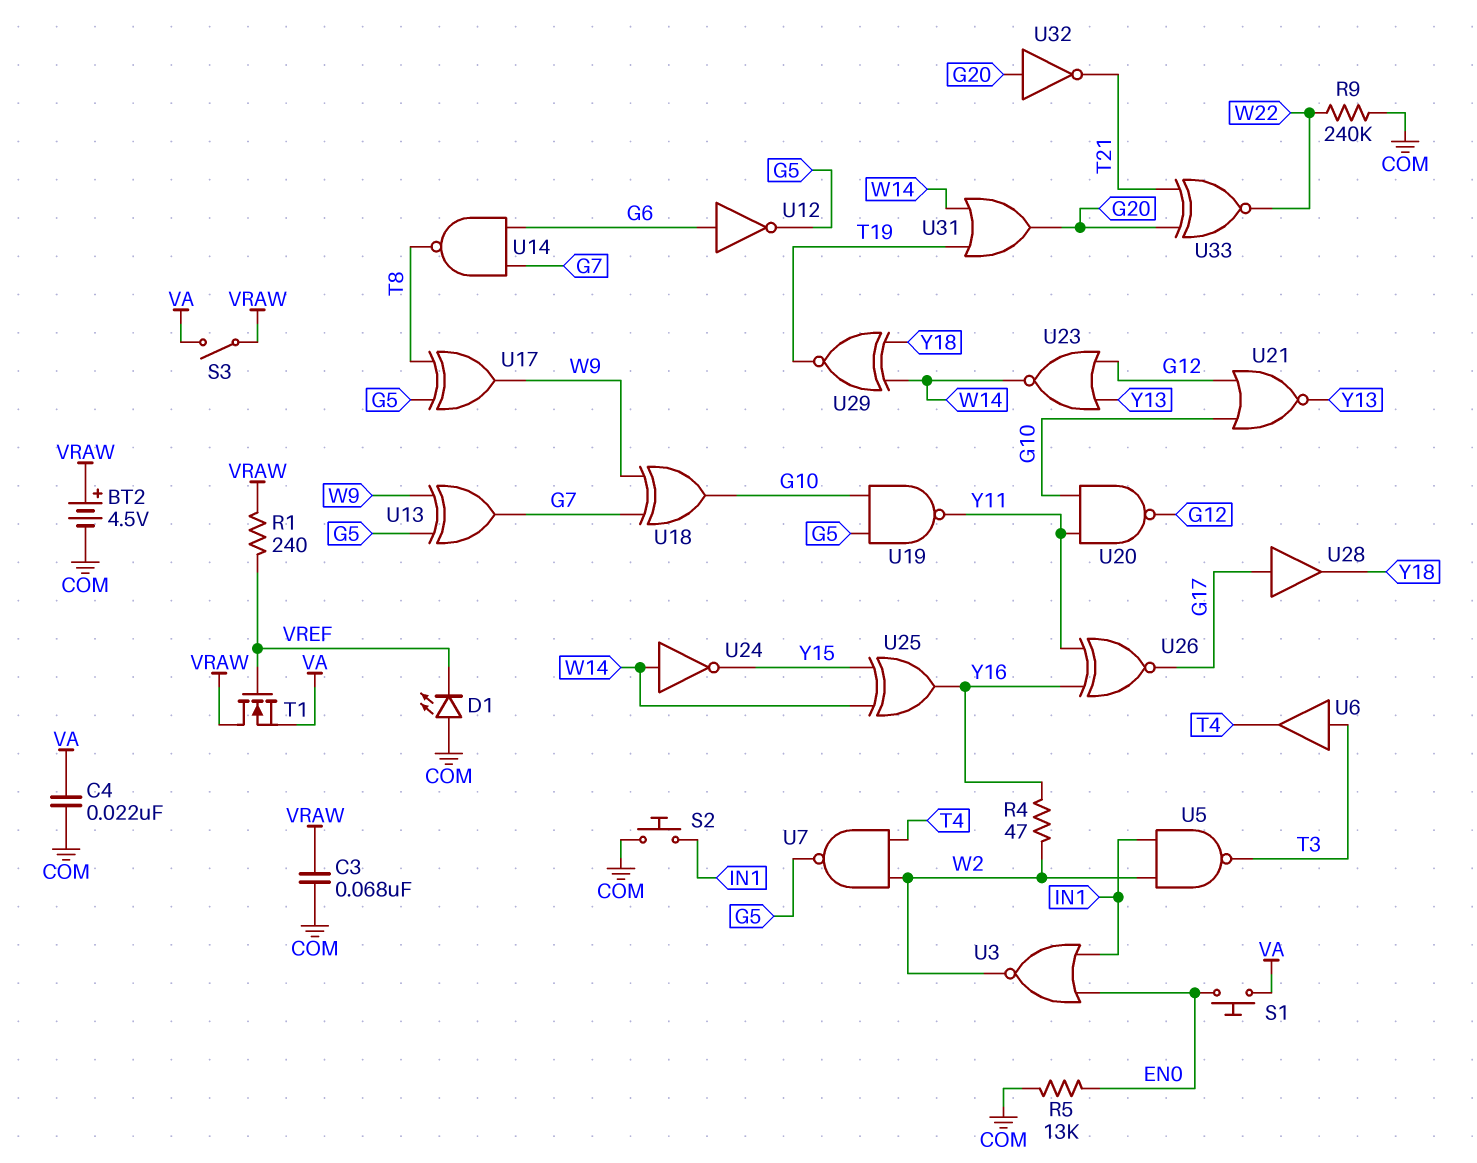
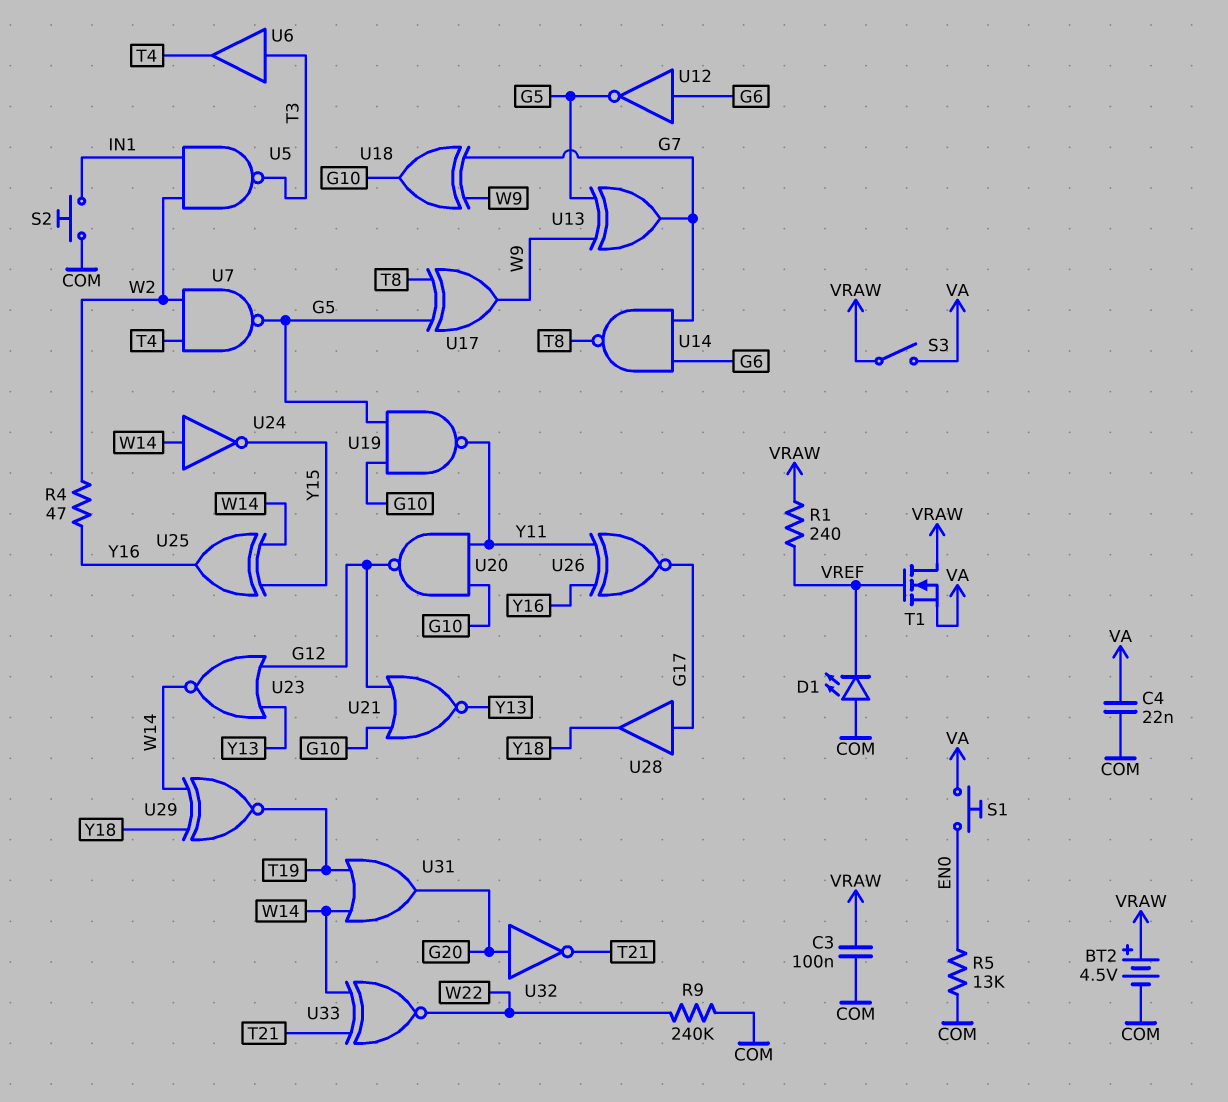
C3: 68nF (COM, VRAW) -> 100nF (COM, VRAW)
U3: NOR (in EN0, in IN1, out W2) -> none
U33: XNOR (in G20, in T21, out W22) -> XNOR (in T21, in W14, out W22)

